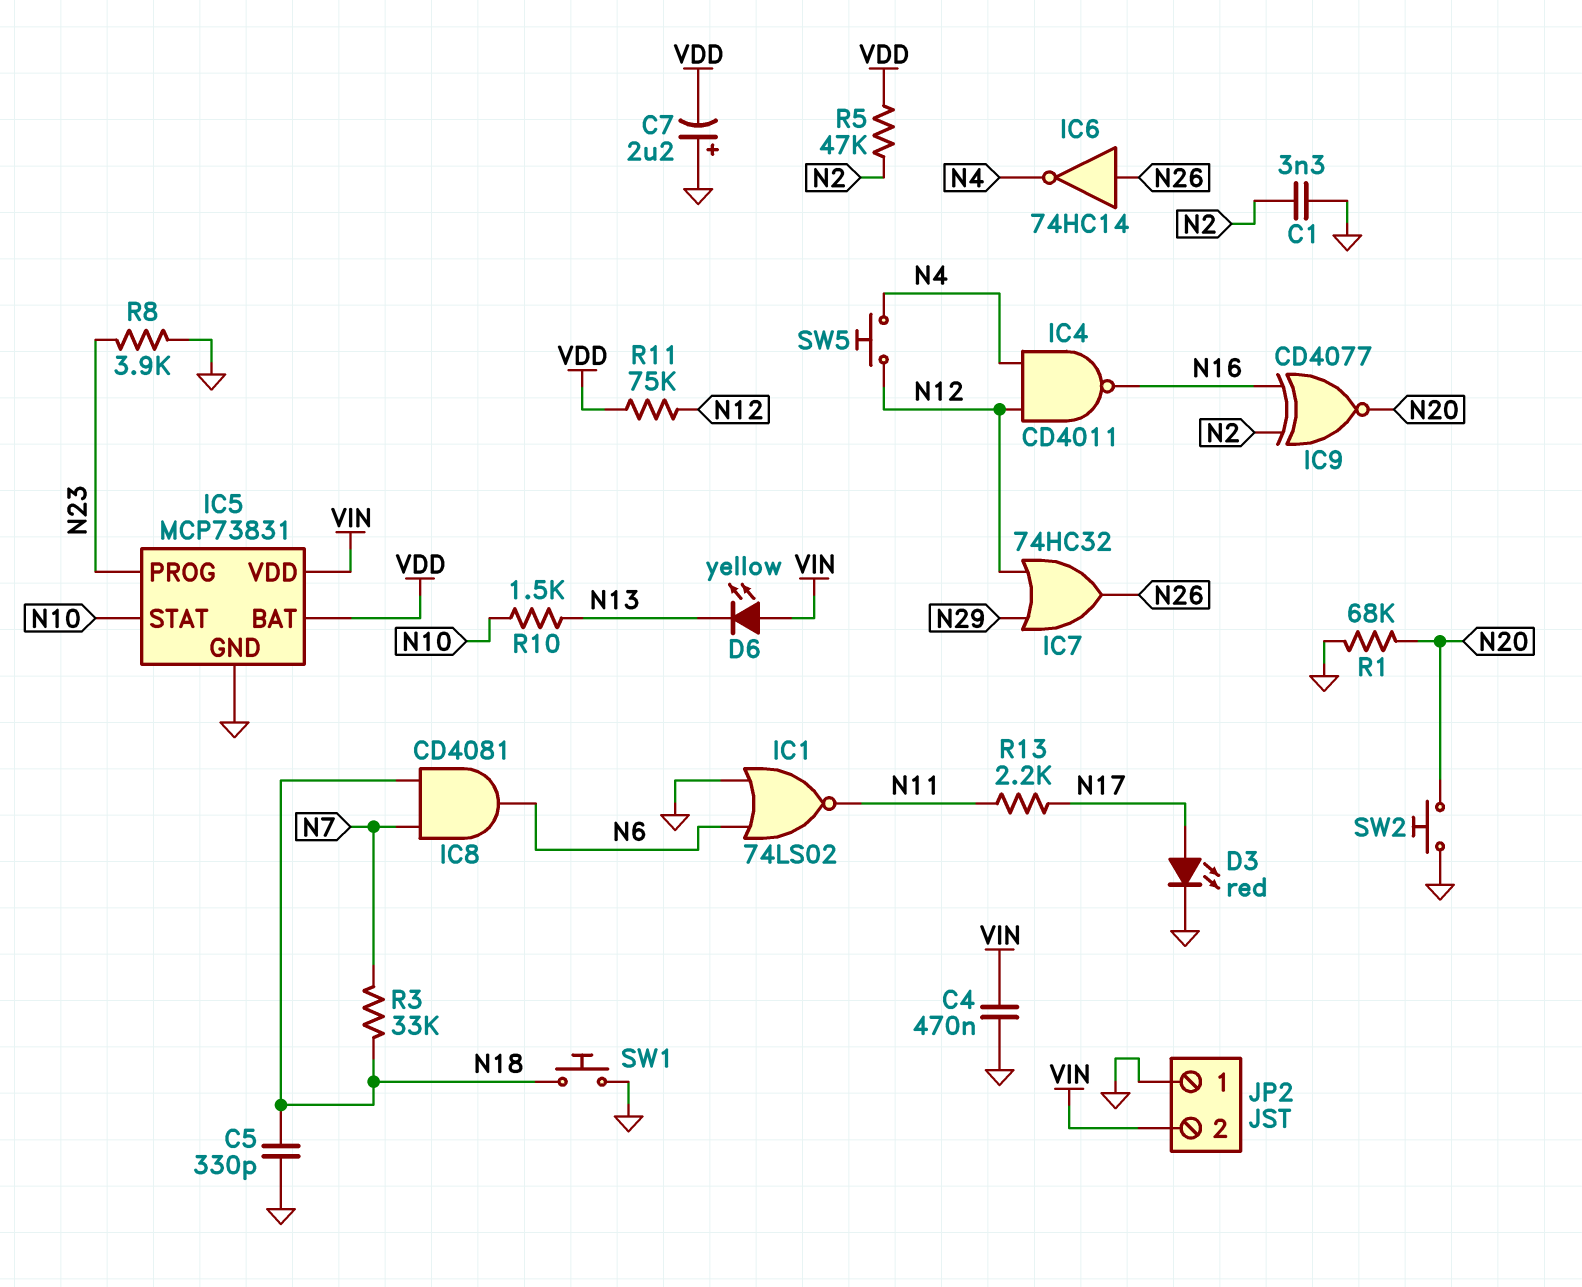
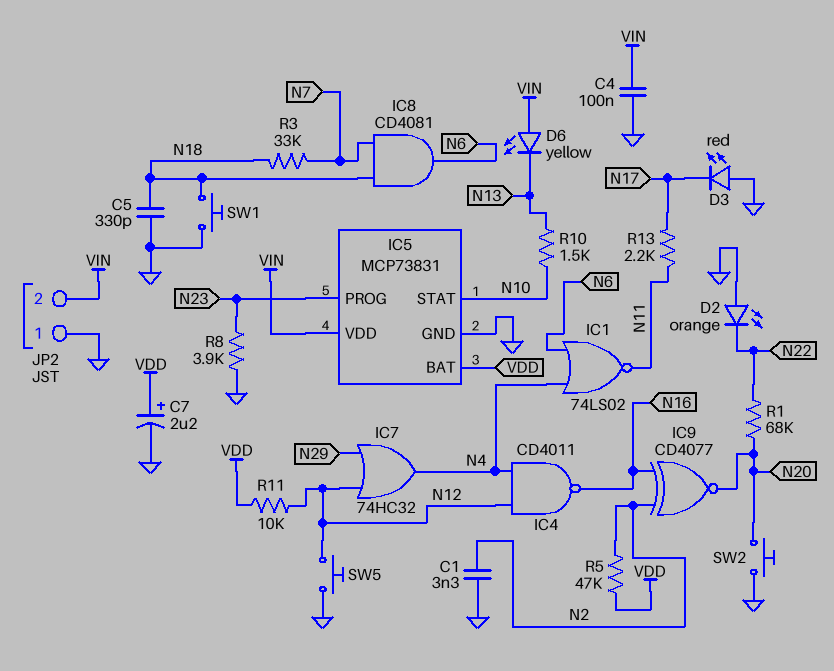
C4: 470nF (GND, VIN) -> 100nF (GND, VIN)
C7: 2.2uF (plus GND, minus VDD) -> 2.2uF (plus VDD, minus GND)
D2: none -> LED orange (A GND, K N22)
D3: LED red (A N17, K GND) -> LED red (A GND, K N17)
IC1: NOR 74LS02 (in GND, in N6, out N11) -> NOR 74LS02 (in N4, in N6, out N11)
IC6: NOT 74HC14 (in N26, out N4) -> none
IC7: OR 74HC32 (in N12, in N29, out N26) -> OR 74HC32 (in N12, in N29, out N4)
R1: 68k (GND, N20) -> 68k (N20, N22)
R11: 75k (N12, VDD) -> 10k (N12, VDD)
SW5: button (N4, N12) -> button (GND, N12)

